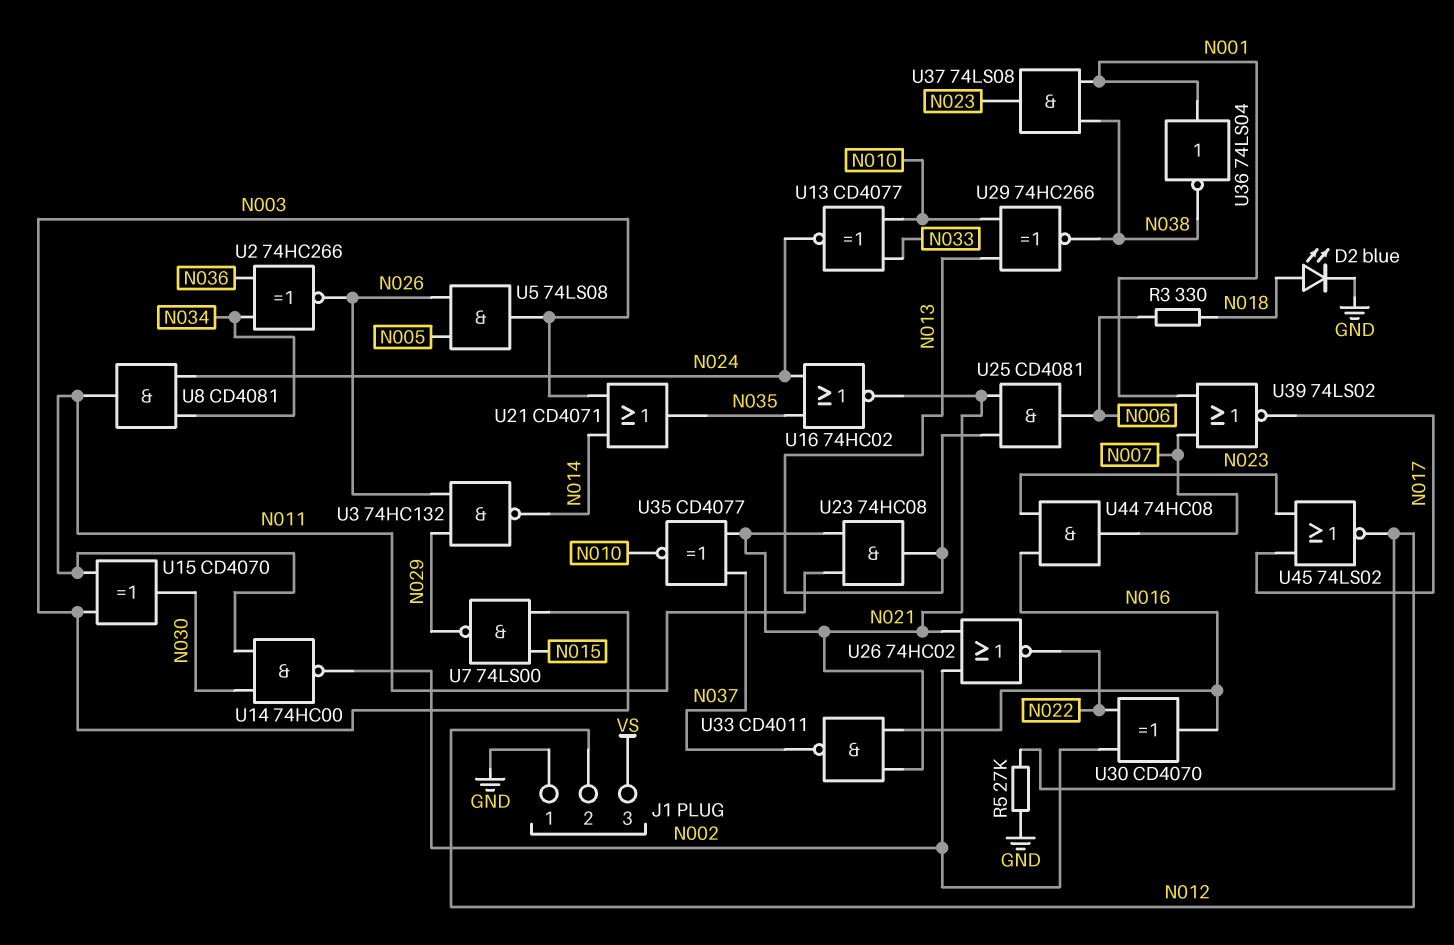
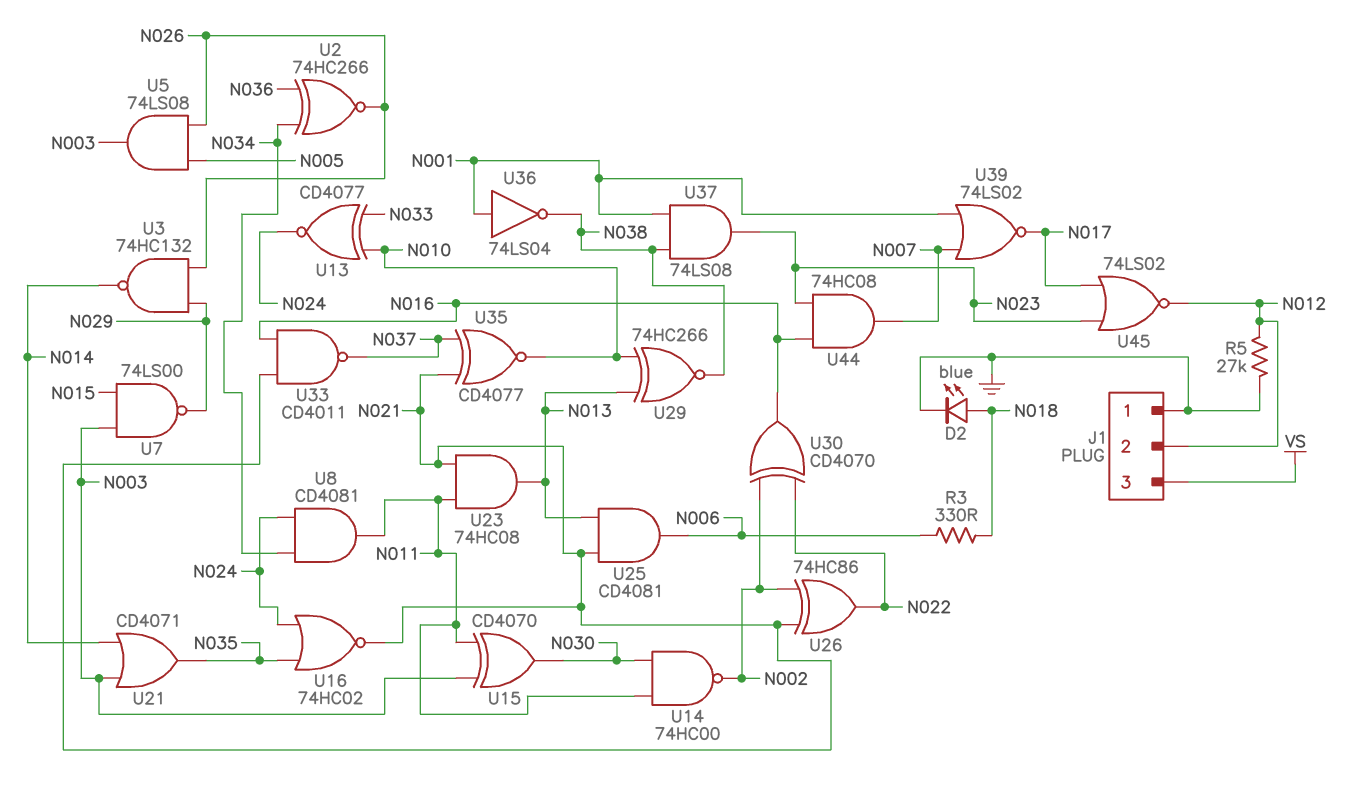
U26: NOR 74HC02 (in N002, in N021, out N022) -> XOR 74HC86 (in N002, in N021, out N022)

